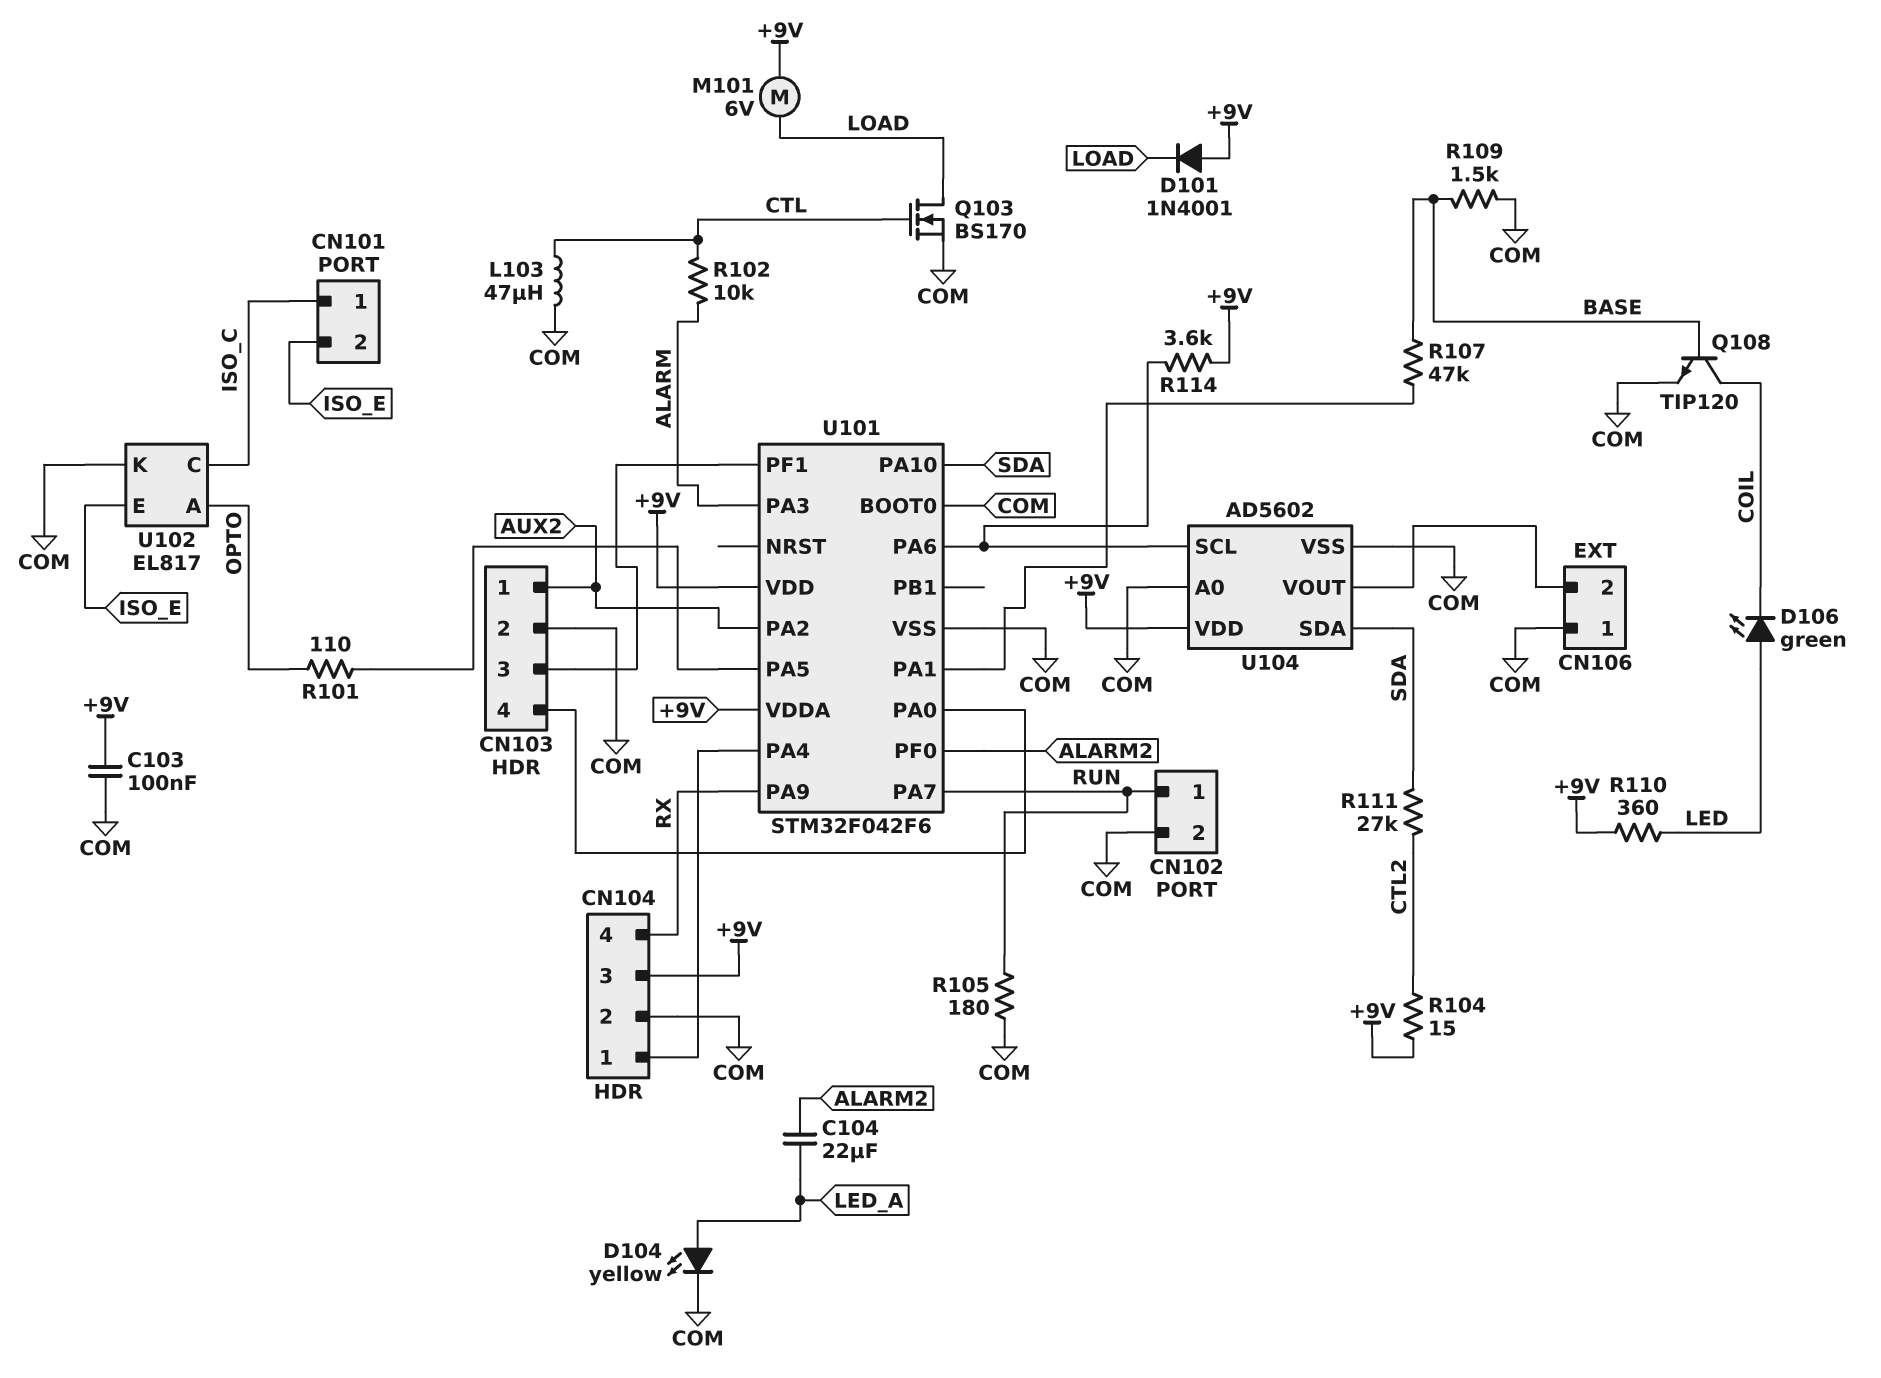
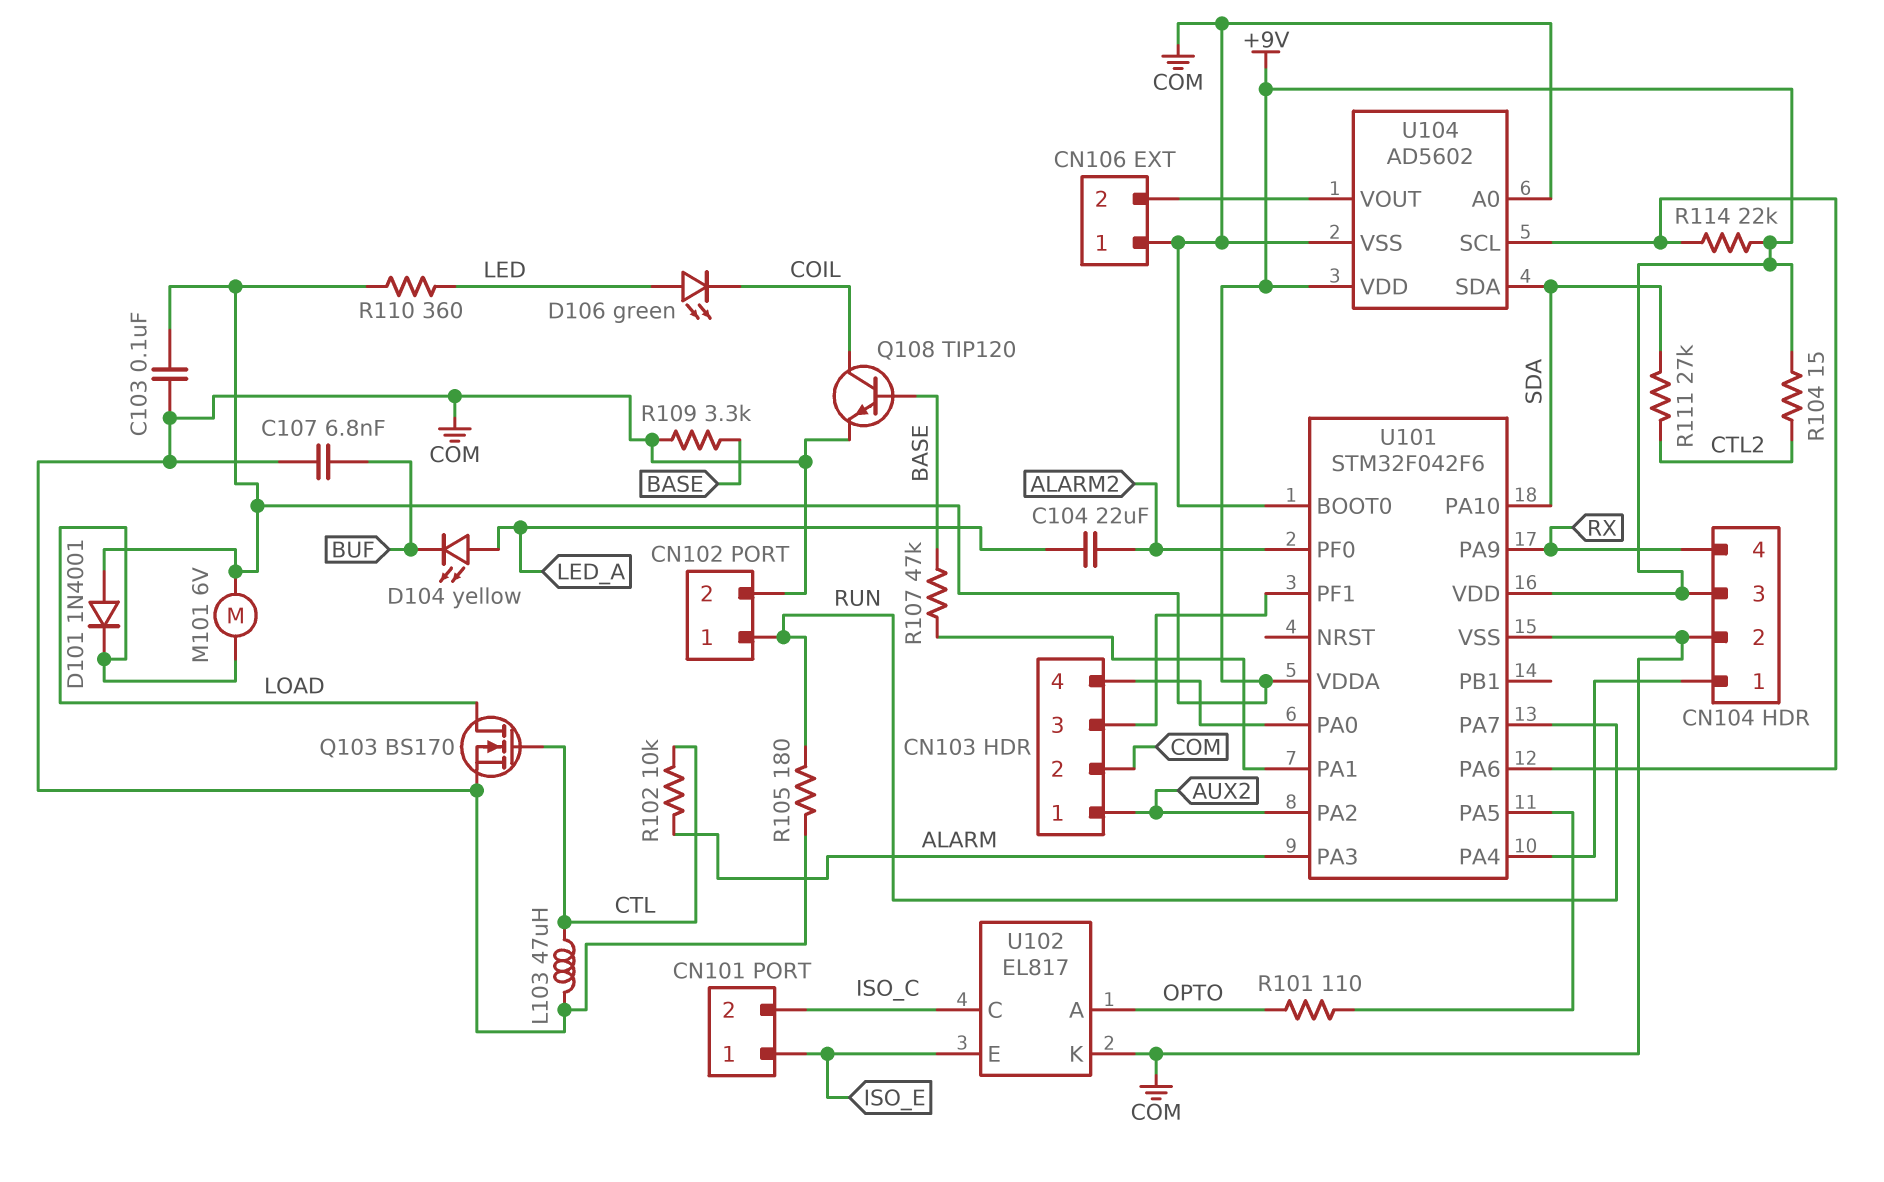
C107: none -> 6.8nF (BUF, COM)
CN101 pin 1: ISO_C -> ISO_E
CN101 pin 2: ISO_E -> ISO_C
D104: LED yellow (A LED_A, K COM) -> LED yellow (A LED_A, K BUF)
R109: 1.5k (BASE, COM) -> 3.3k (BASE, COM)
R114: 3.6k (+9V, U101/PA6) -> 22k (+9V, U101/PA6)

